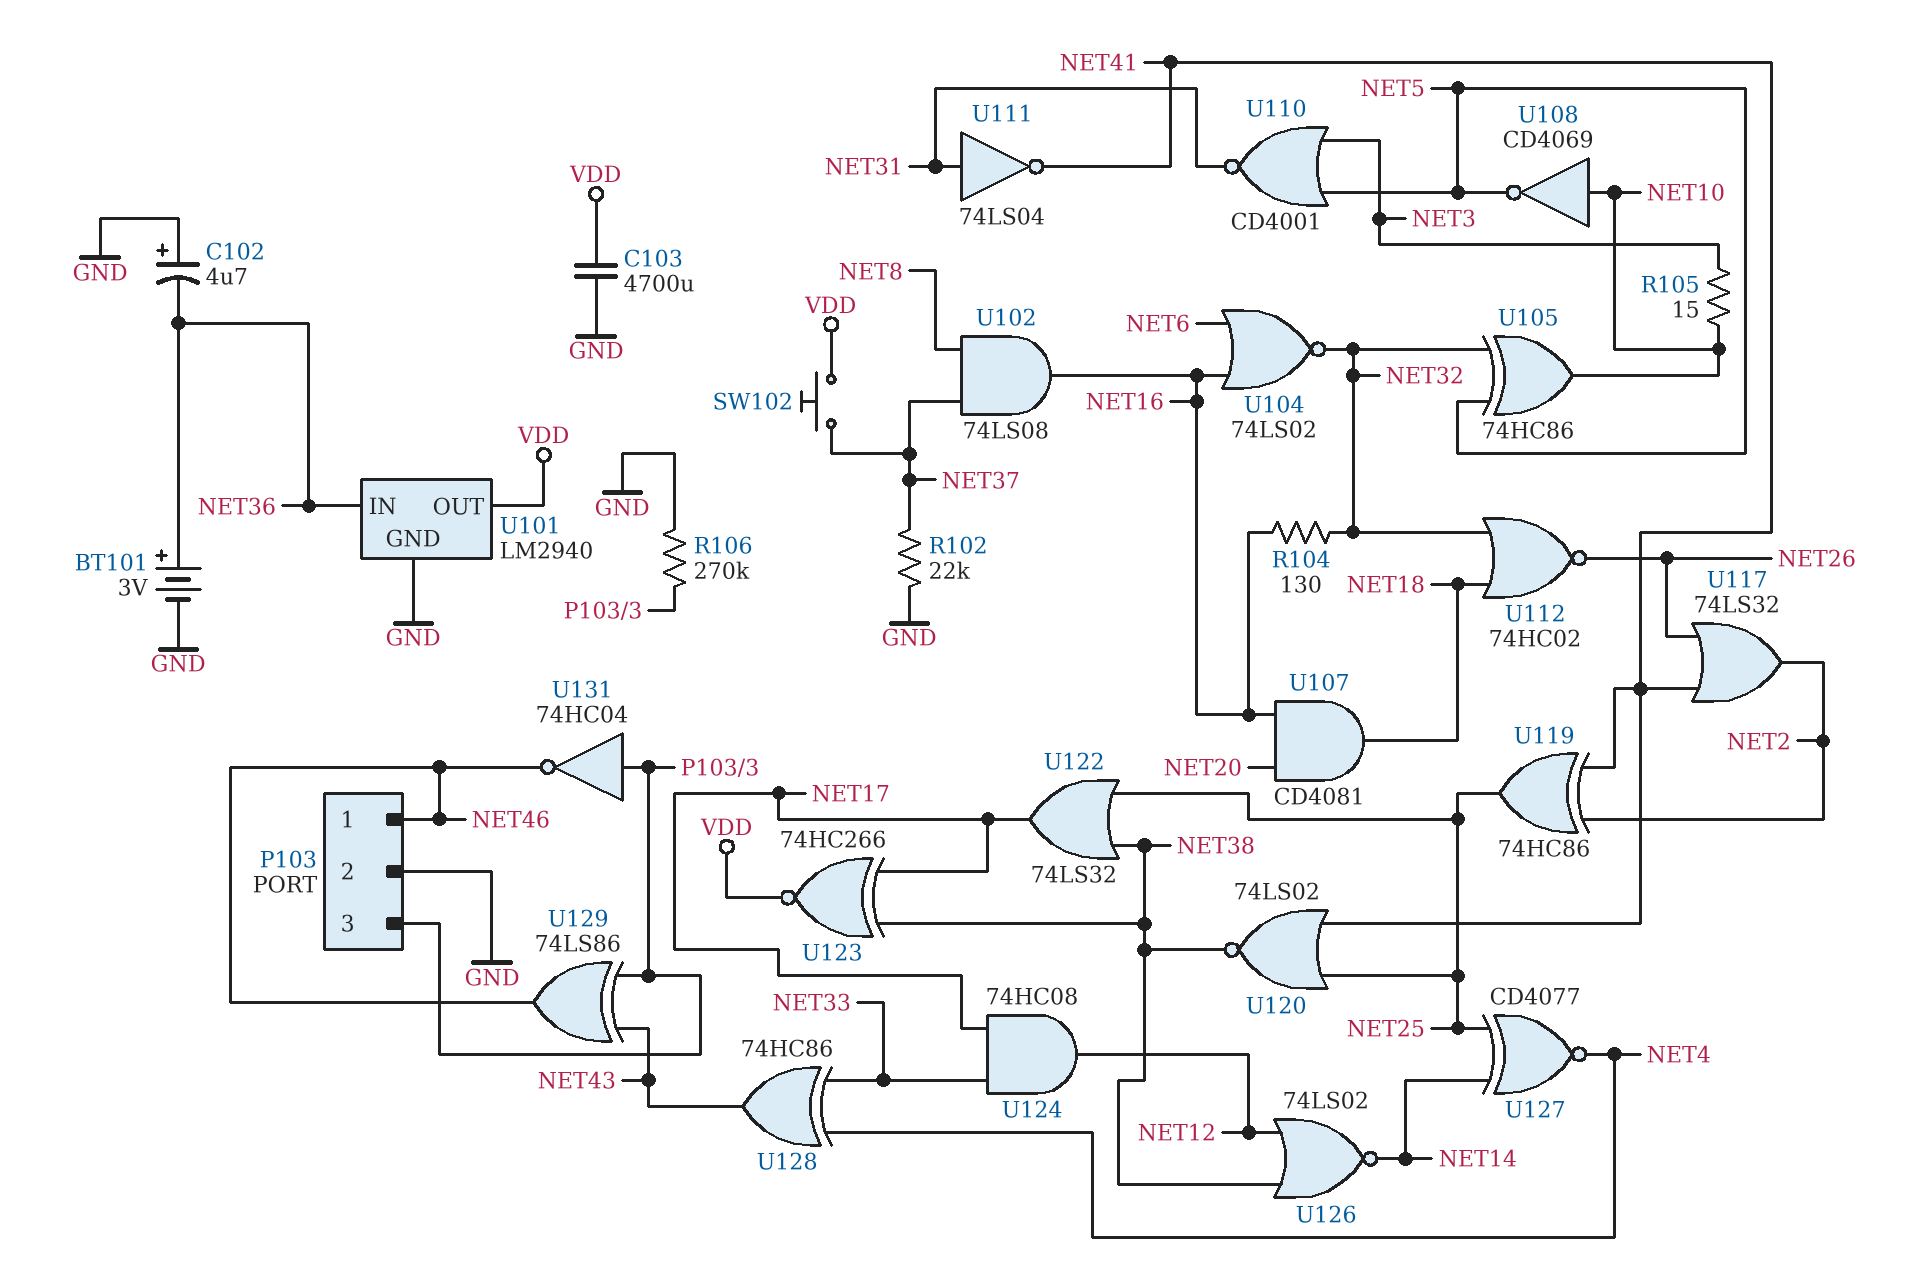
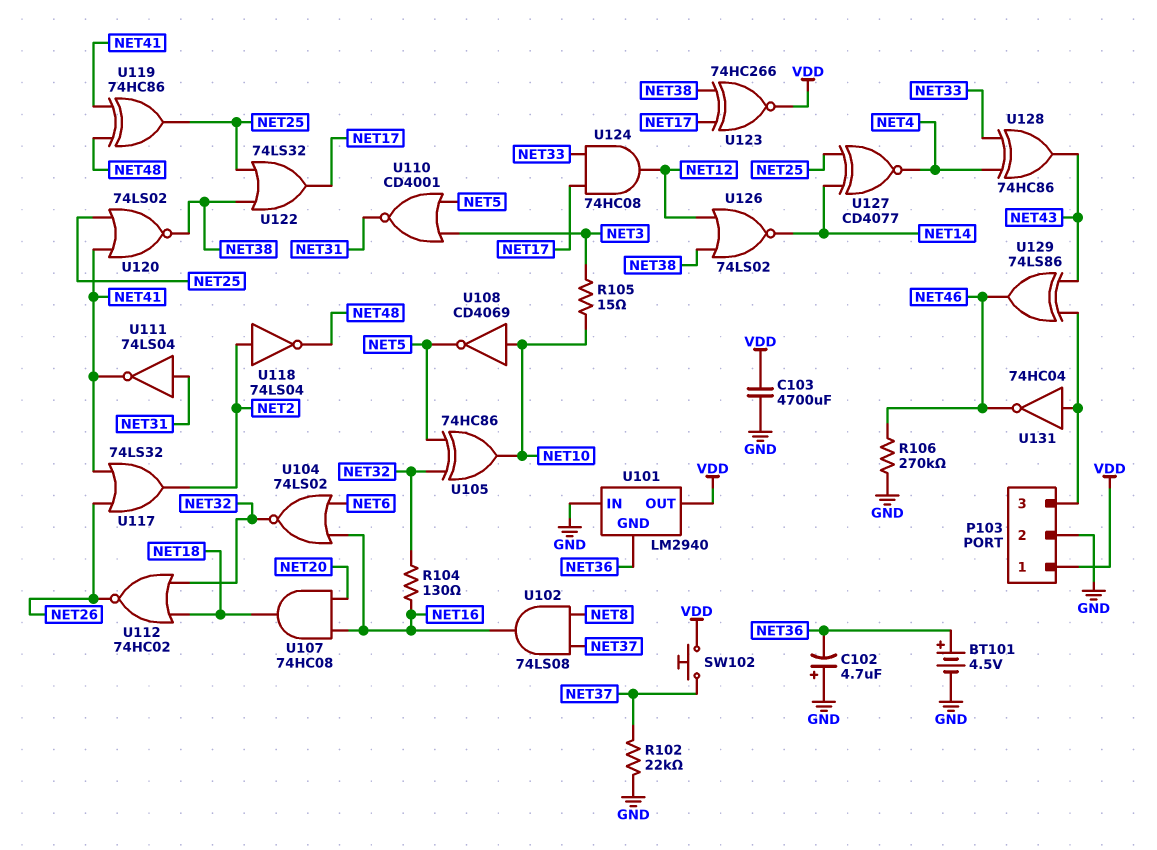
BT101: 3V (plus NET36, minus GND) -> 4.5V (plus NET36, minus GND)
P103 pin 1: NET46 -> VDD
R106: 270k (GND, P103/3) -> 270k (GND, NET46)
U101 pin GND: GND -> NET36
U101 pin IN: NET36 -> GND
U107: AND CD4081 (in NET16, in NET20, out NET18) -> AND 74HC08 (in NET16, in NET20, out NET18)
U118: none -> NOT 74LS04 (in NET2, out NET48)
U119: XOR 74HC86 (in NET2, in NET41, out NET25) -> XOR 74HC86 (in NET41, in NET48, out NET25)

